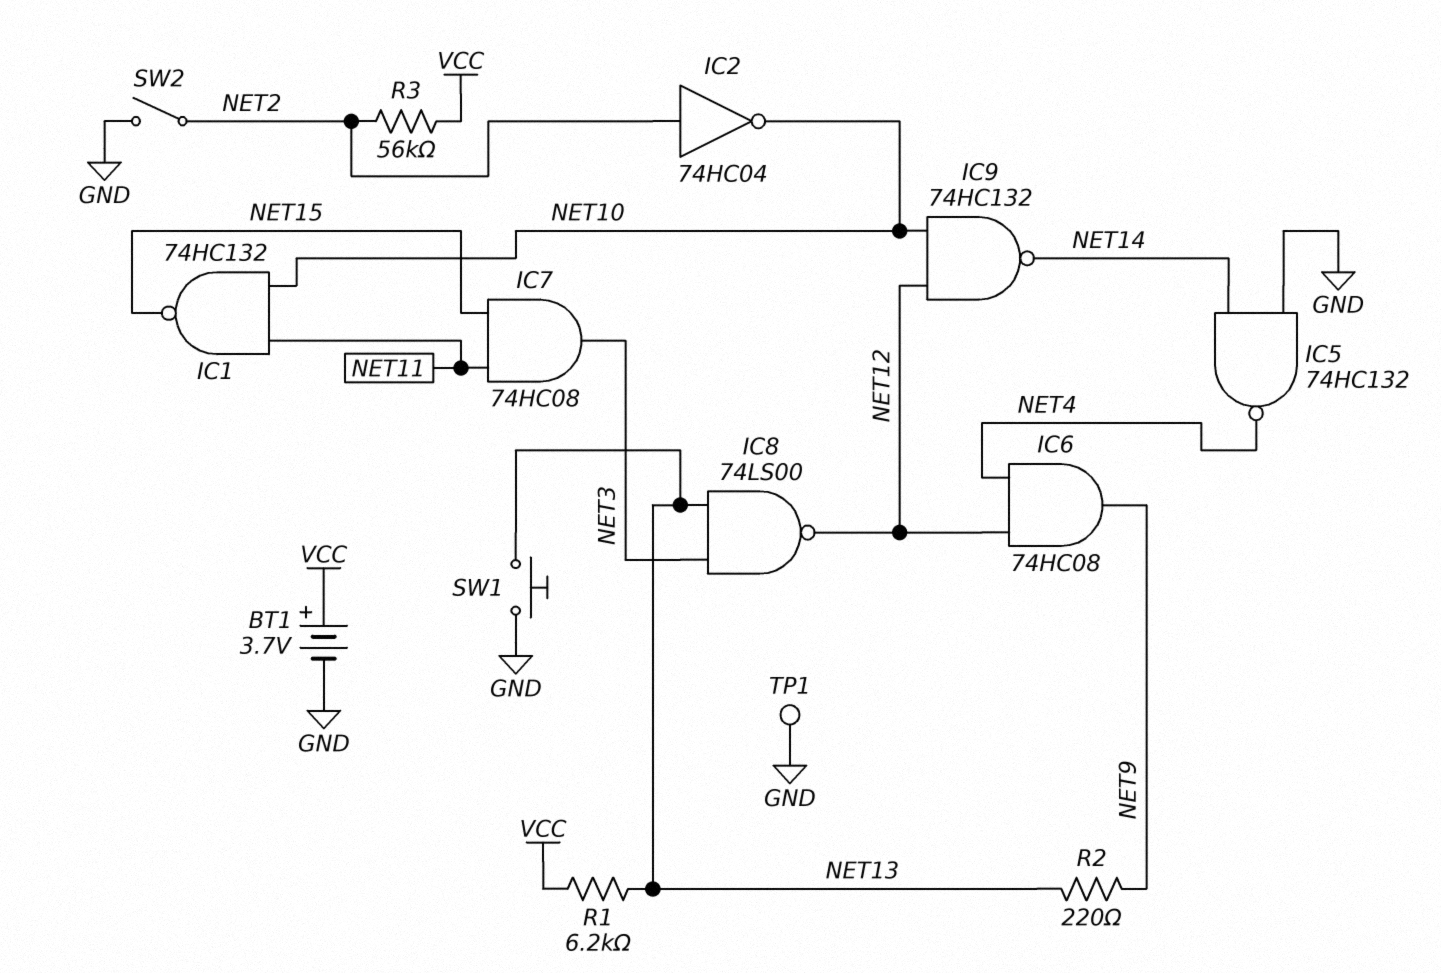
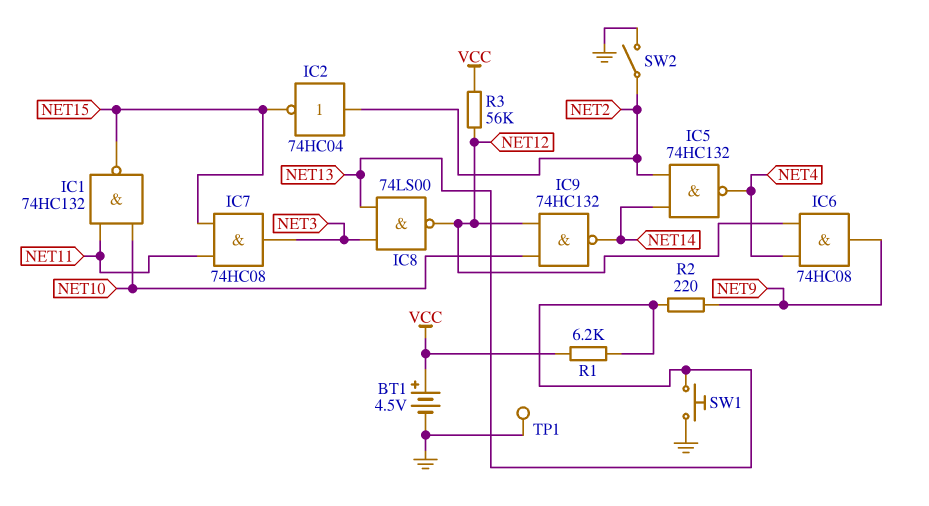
BT1: 3.7V (plus VCC, minus GND) -> 4.5V (plus VCC, minus GND)
IC2: NOT 74HC04 (in NET2, out NET10) -> NOT 74HC04 (in NET2, out NET15)
IC5: NAND 74HC132 (in GND, in NET14, out NET4) -> NAND 74HC132 (in NET2, in NET14, out NET4)
R3: 56k (NET2, VCC) -> 56k (NET12, VCC)

